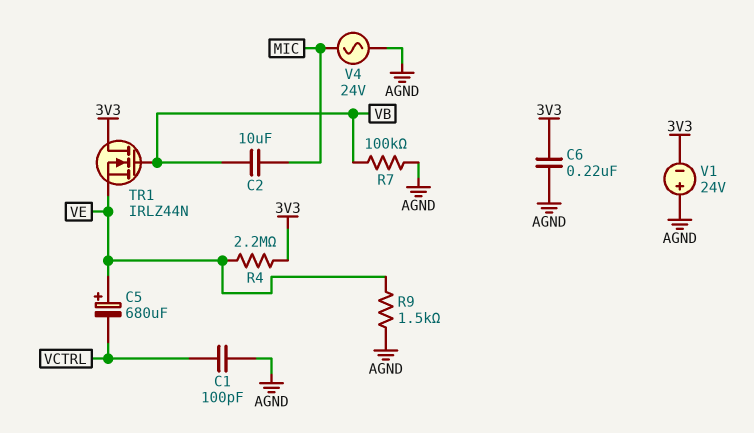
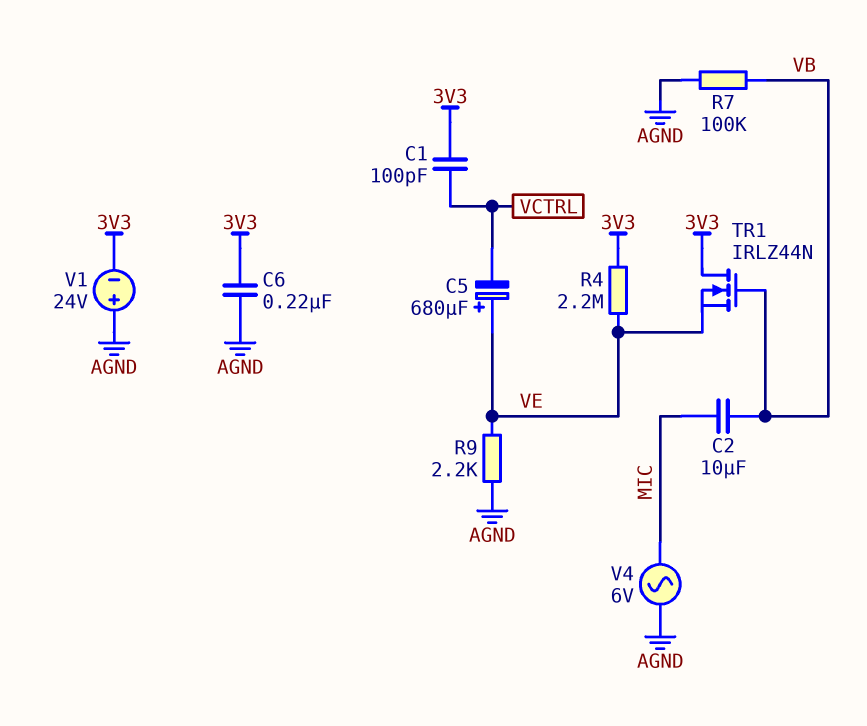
C1: 100pF (AGND, VCTRL) -> 100pF (3V3, VCTRL)
R9: 1.5k (AGND, VE) -> 2.2k (AGND, VE)
V4: AC 24V (AGND, MIC) -> AC 6V (AGND, MIC)

